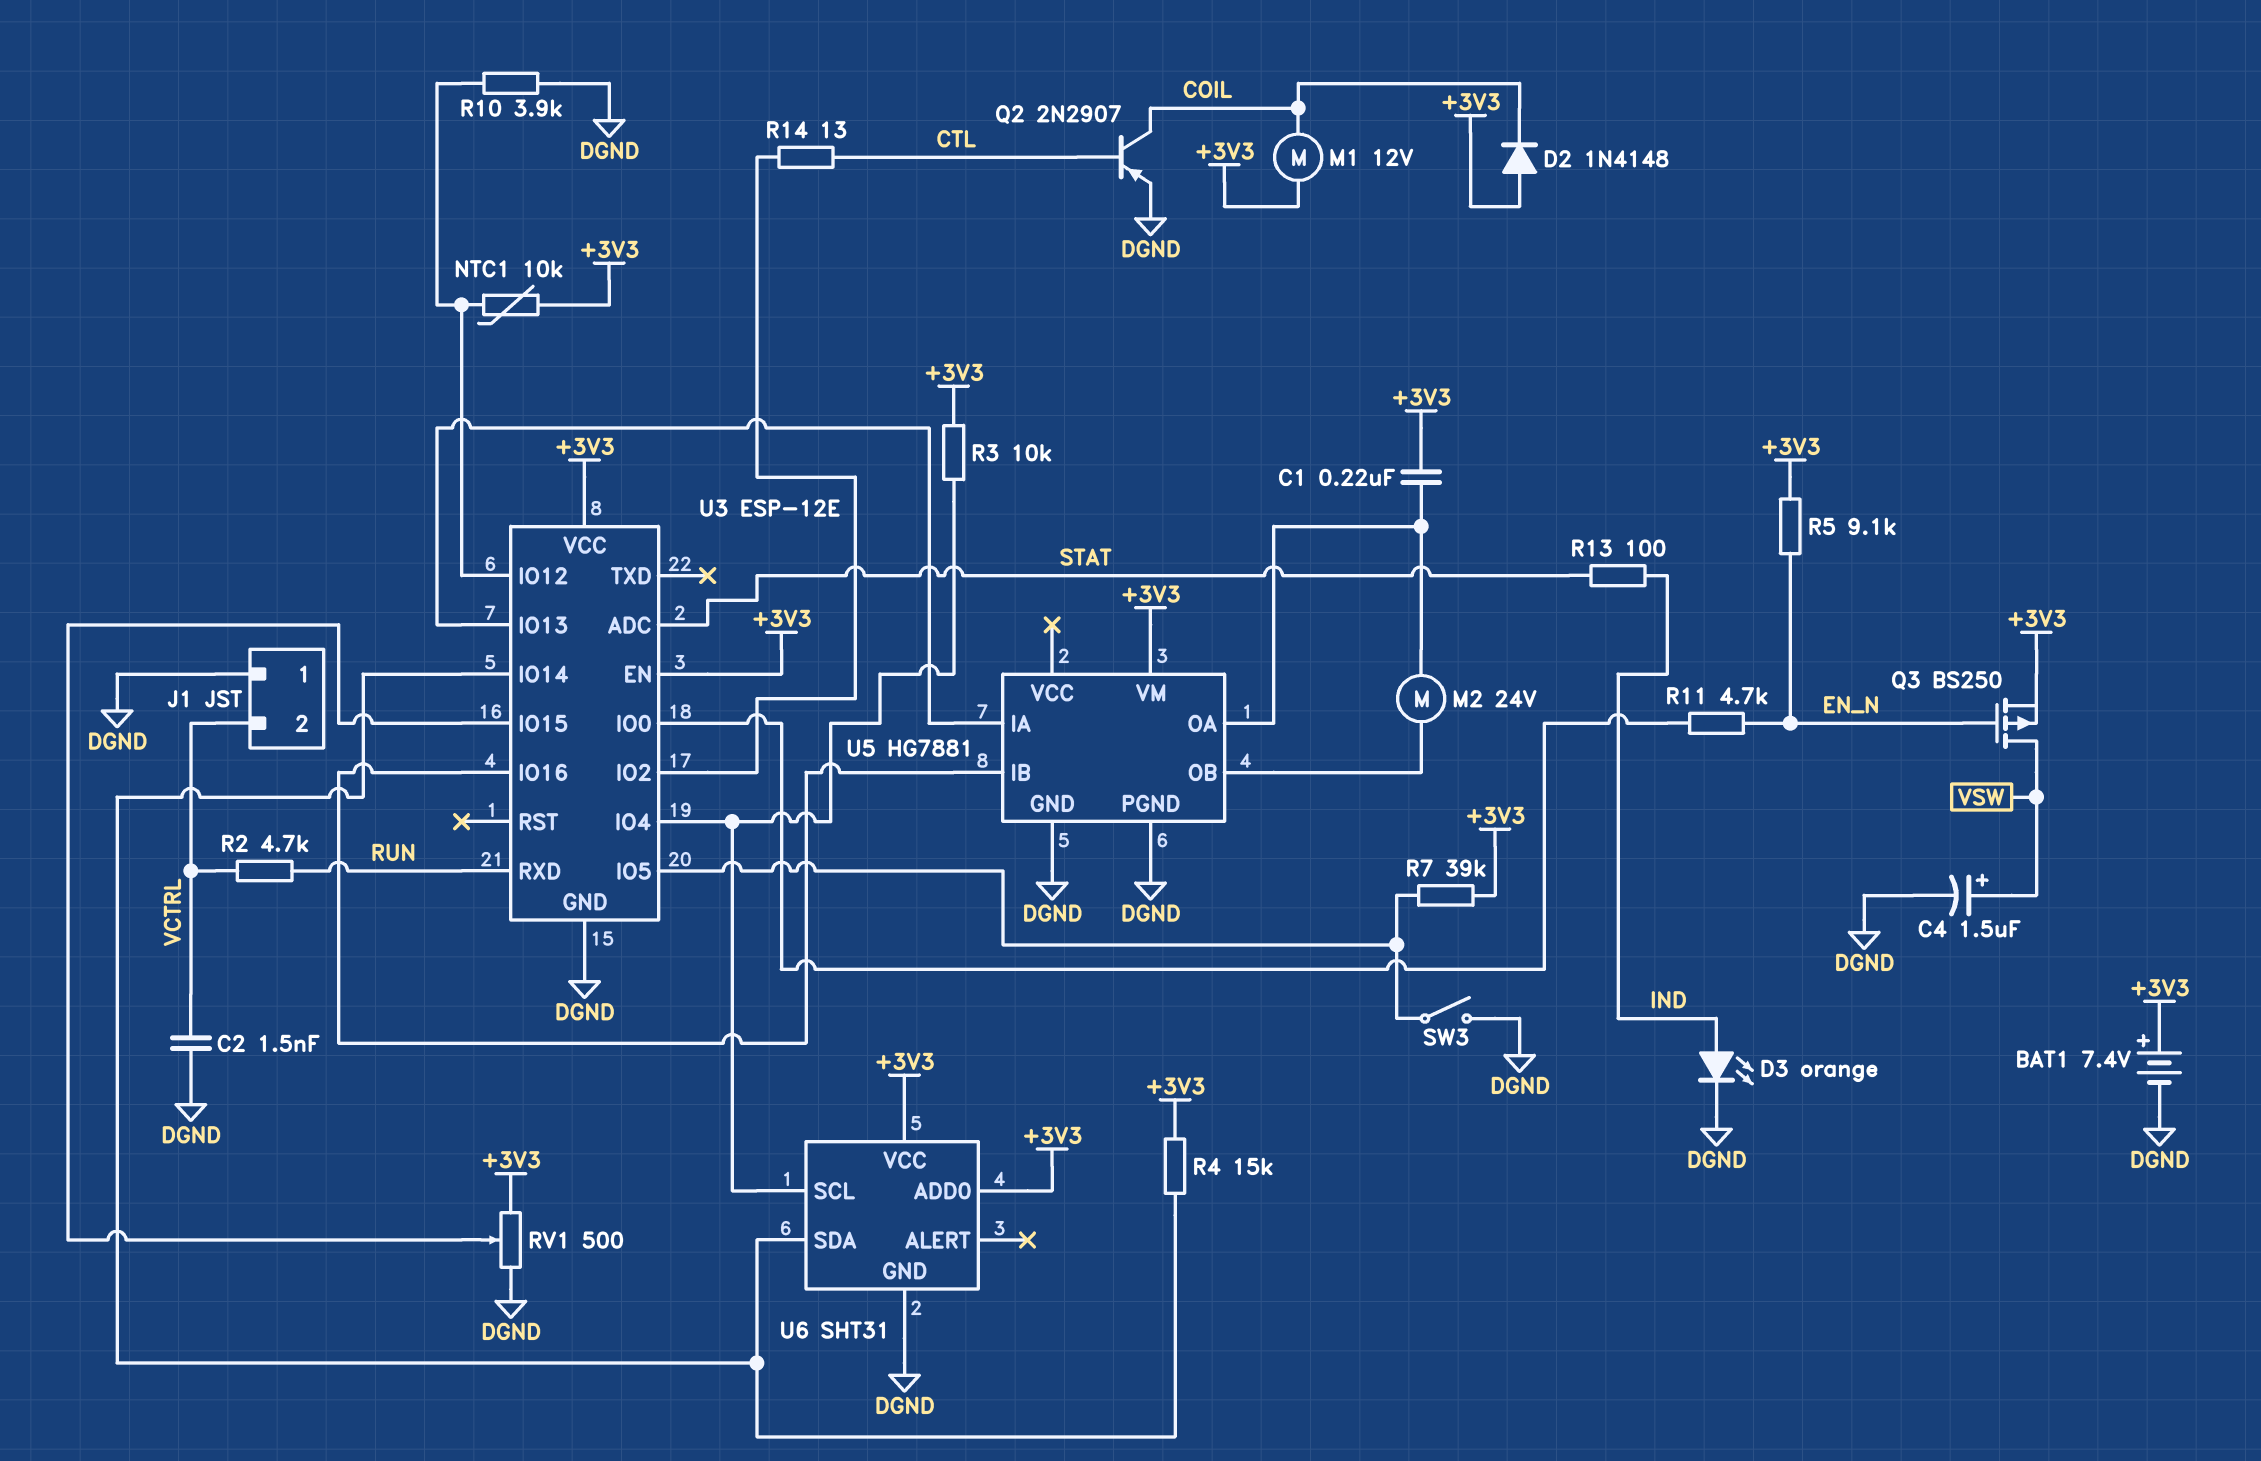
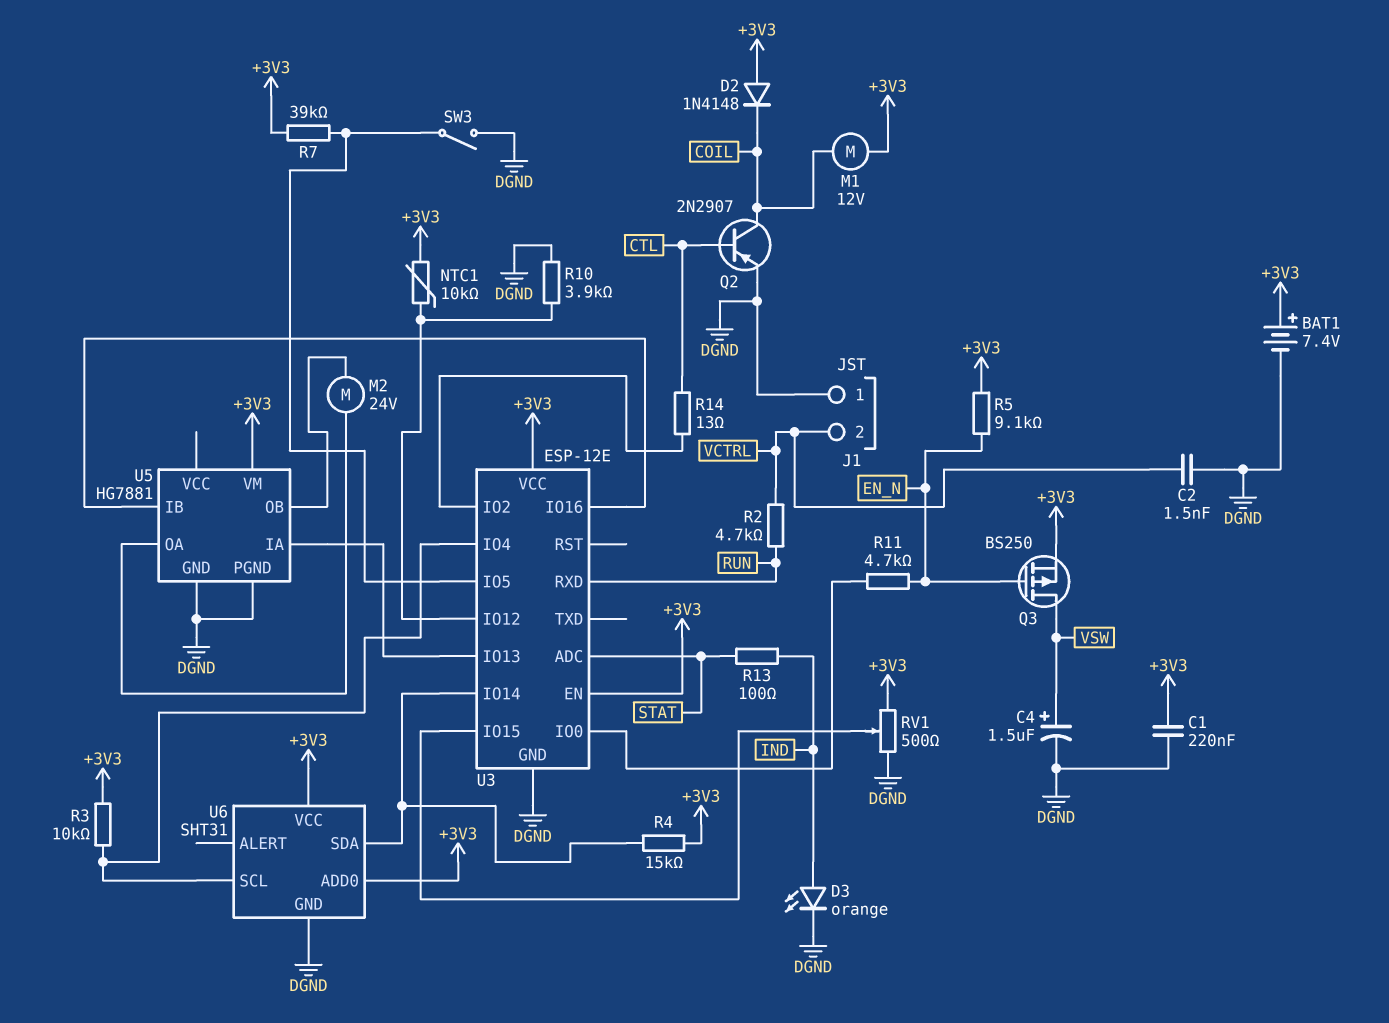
C1: 220nF (+3V3, U5/OA) -> 220nF (+3V3, DGND)

